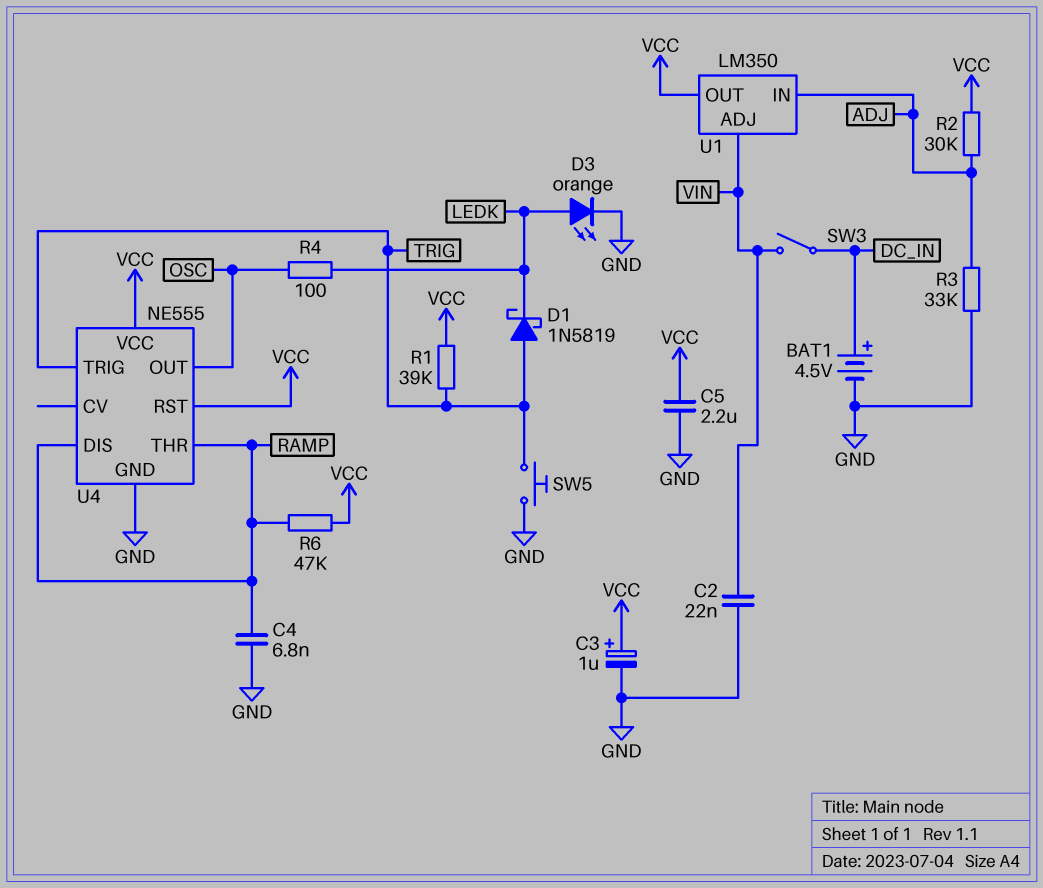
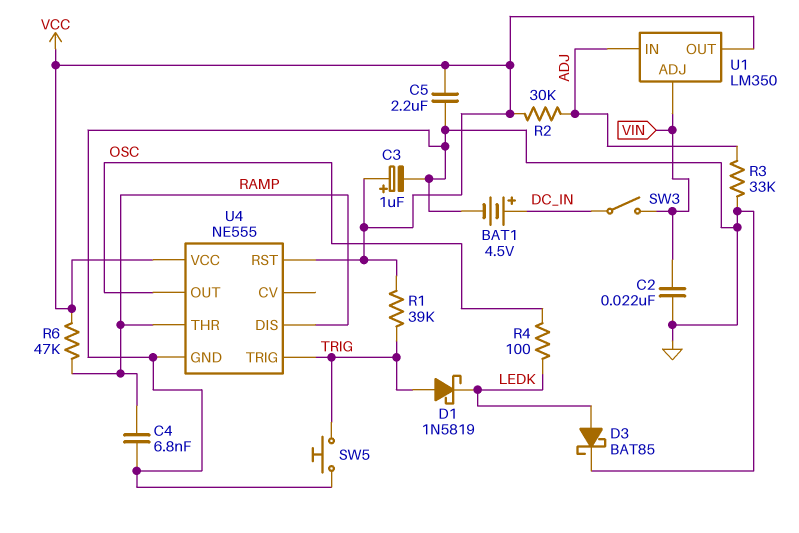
D3: LED orange (A LEDK, K GND) -> schottky BAT85 (A LEDK, K GND)

